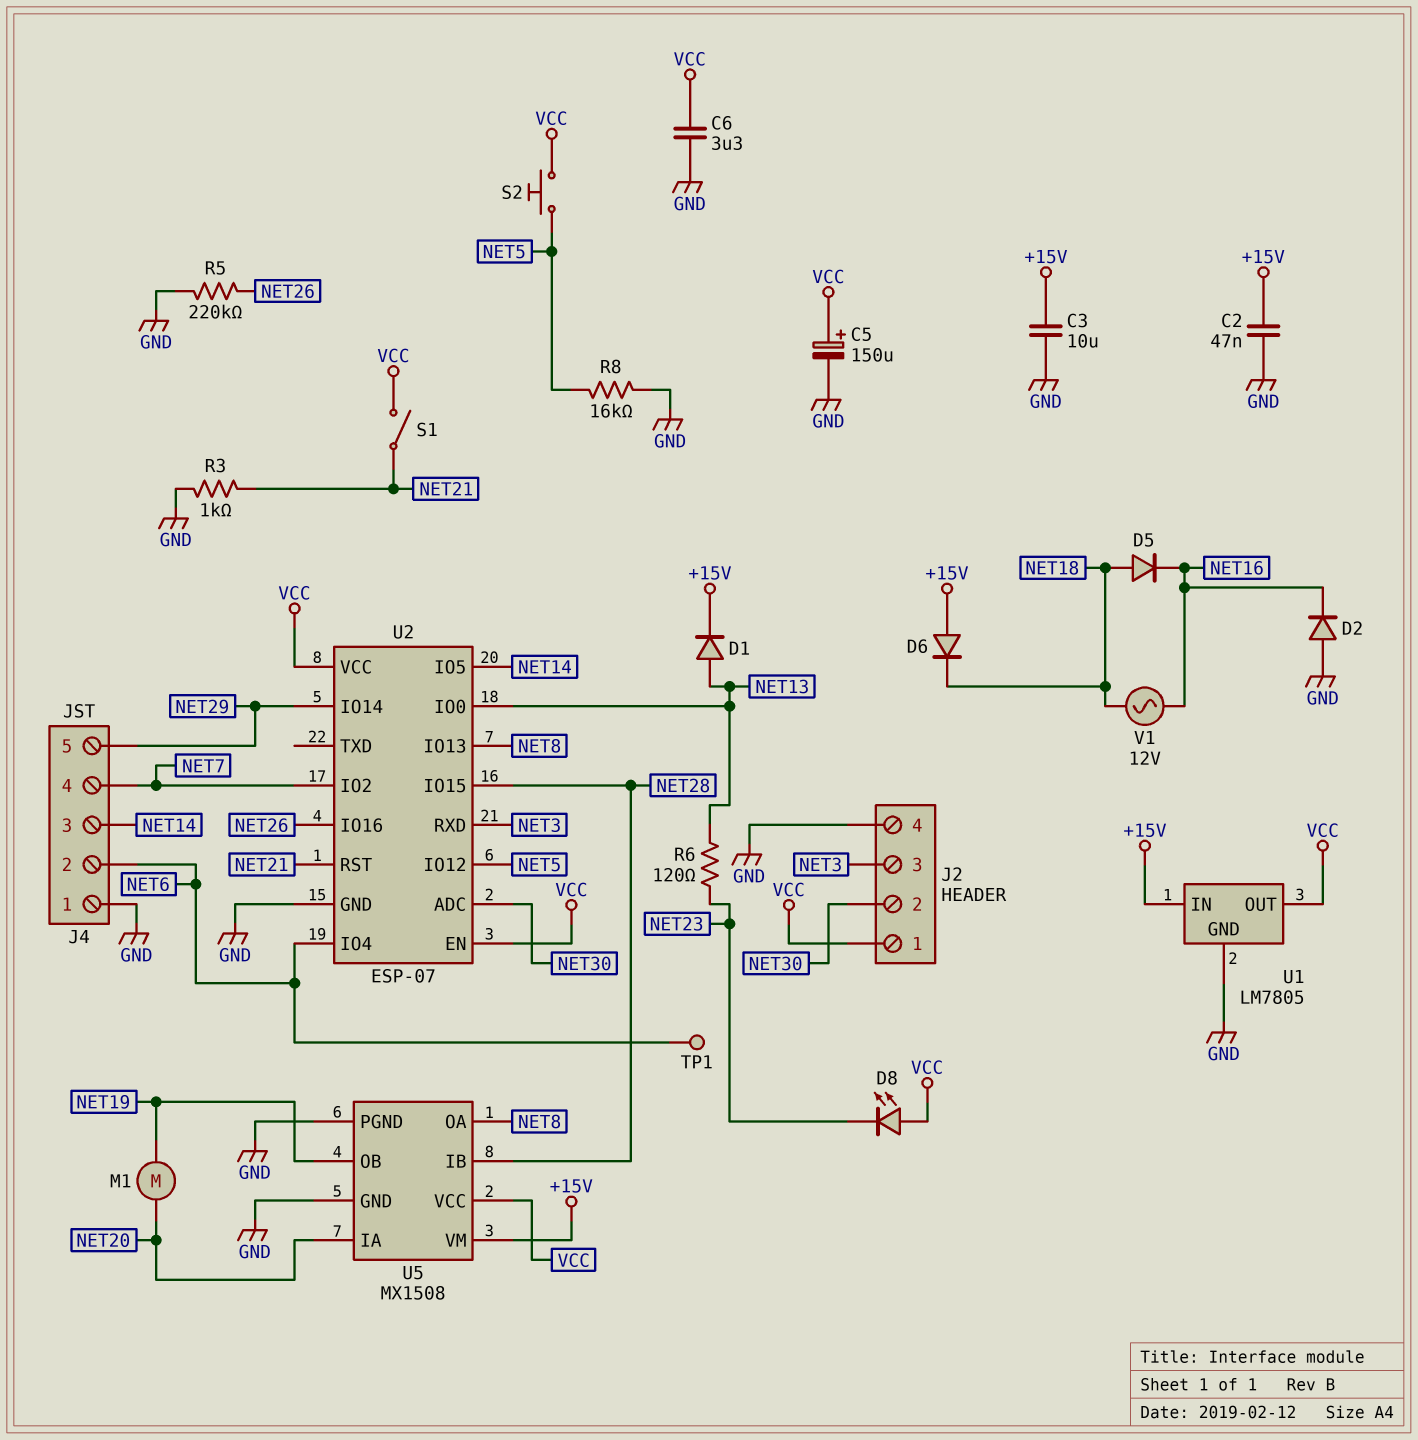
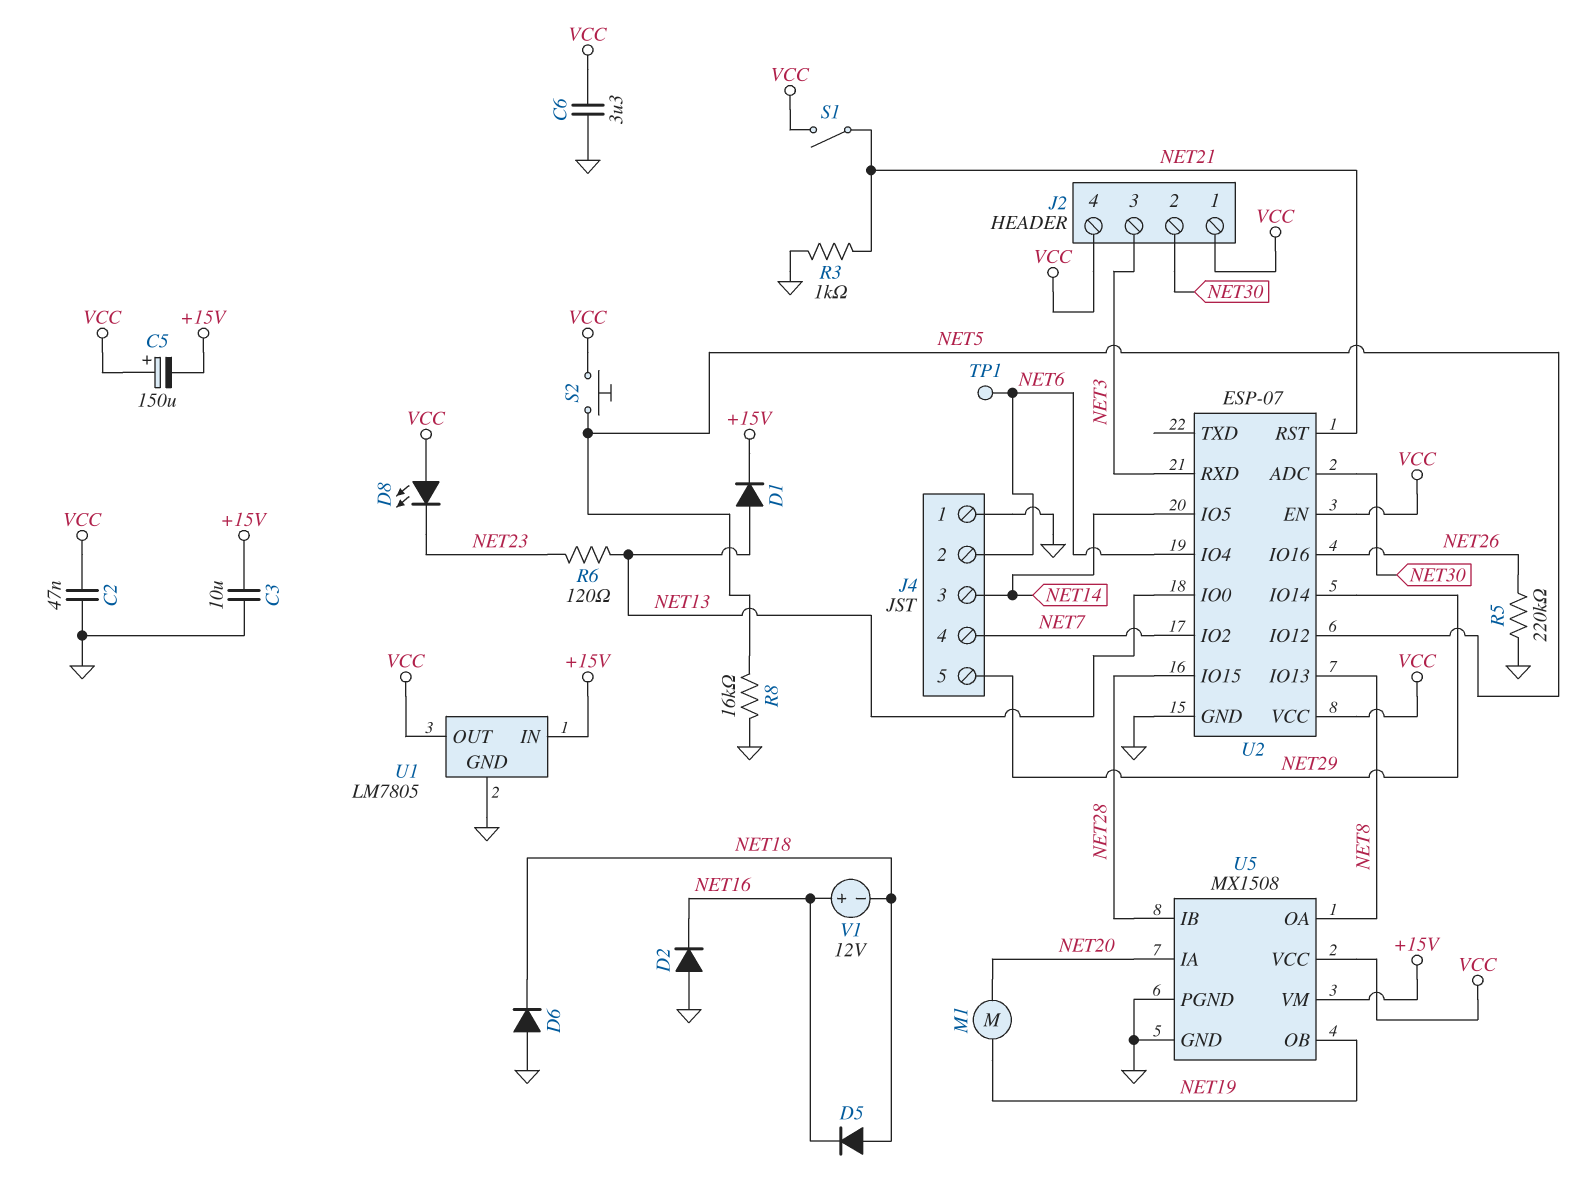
C2: 47nF (+15V, GND) -> 47nF (GND, VCC)
C5: 150uF (plus VCC, minus GND) -> 150uF (plus VCC, minus +15V)
D6: diode (A +15V, K NET18) -> diode (A GND, K NET18)
J2 pin 4: GND -> VCC
V1: AC 12V (NET16, NET18) -> 12V (plus NET16, minus NET18)

